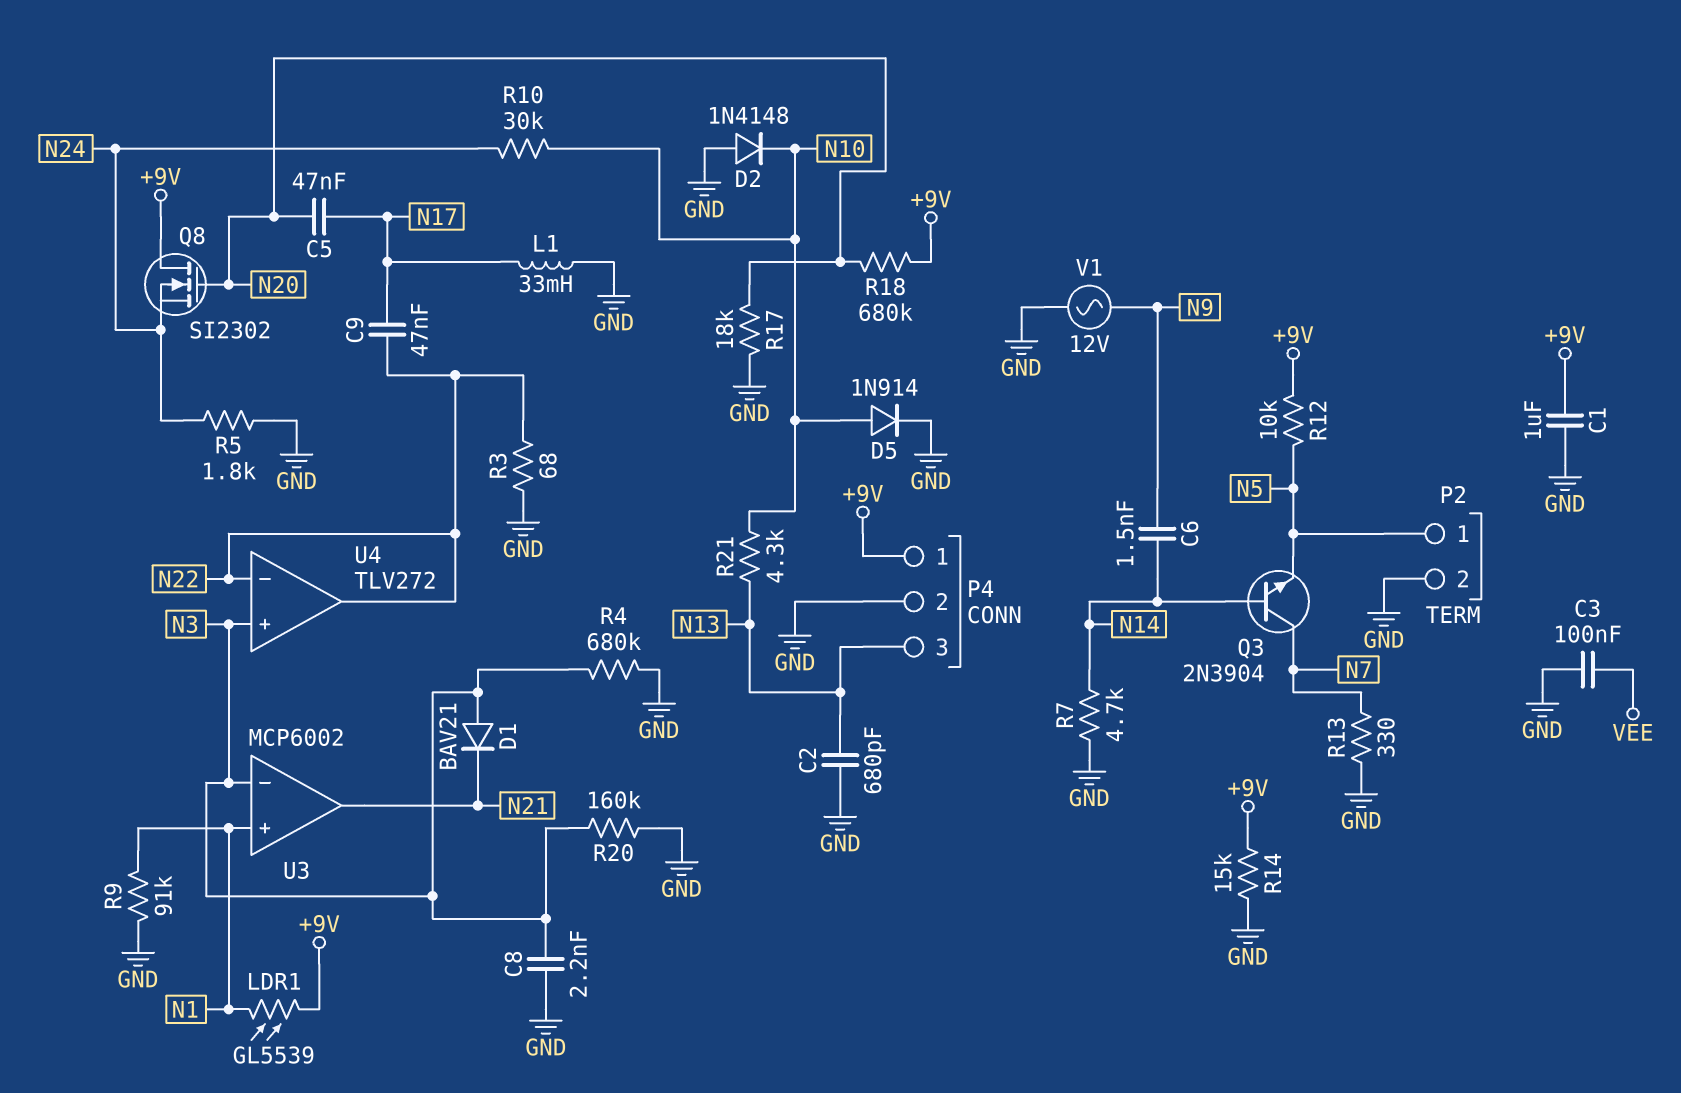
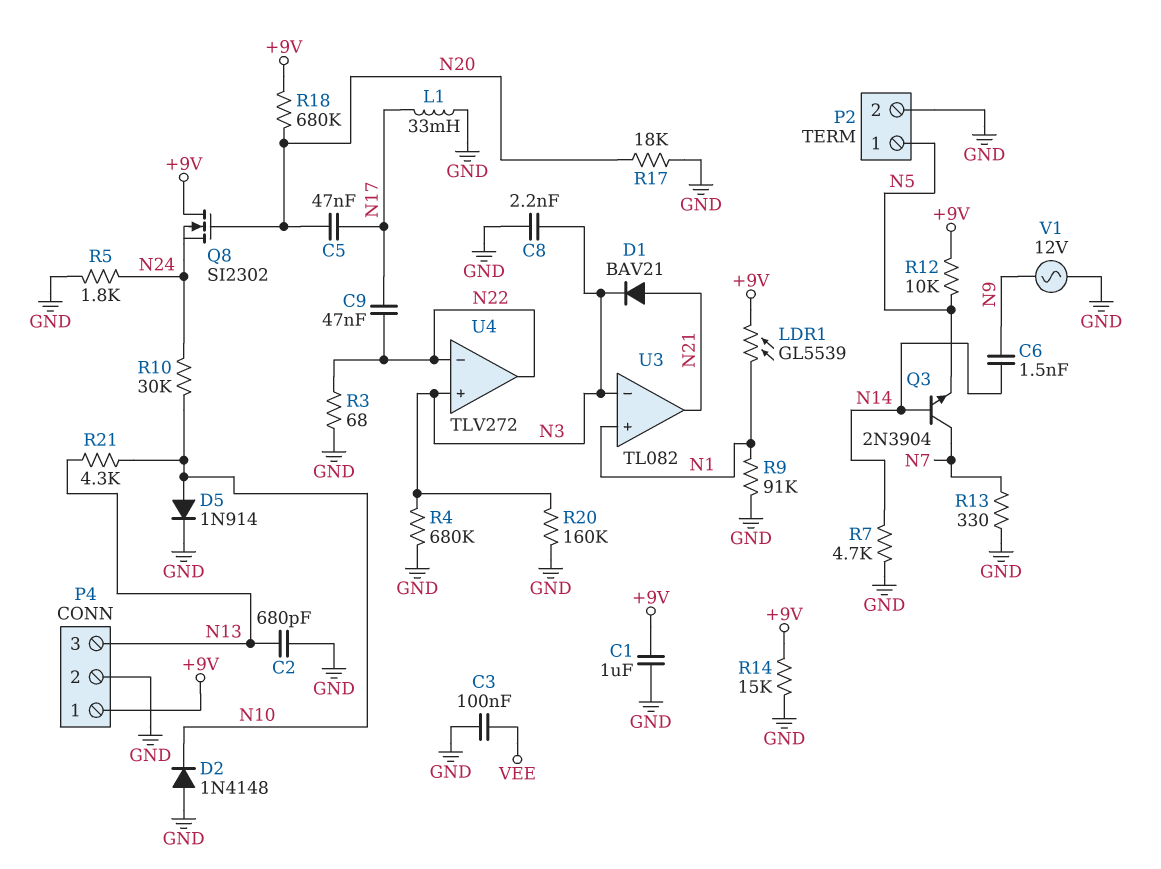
D1: diode BAV21 (A N3, K N21) -> diode BAV21 (A N21, K N3)
U3: MCP6002 -> TL082

